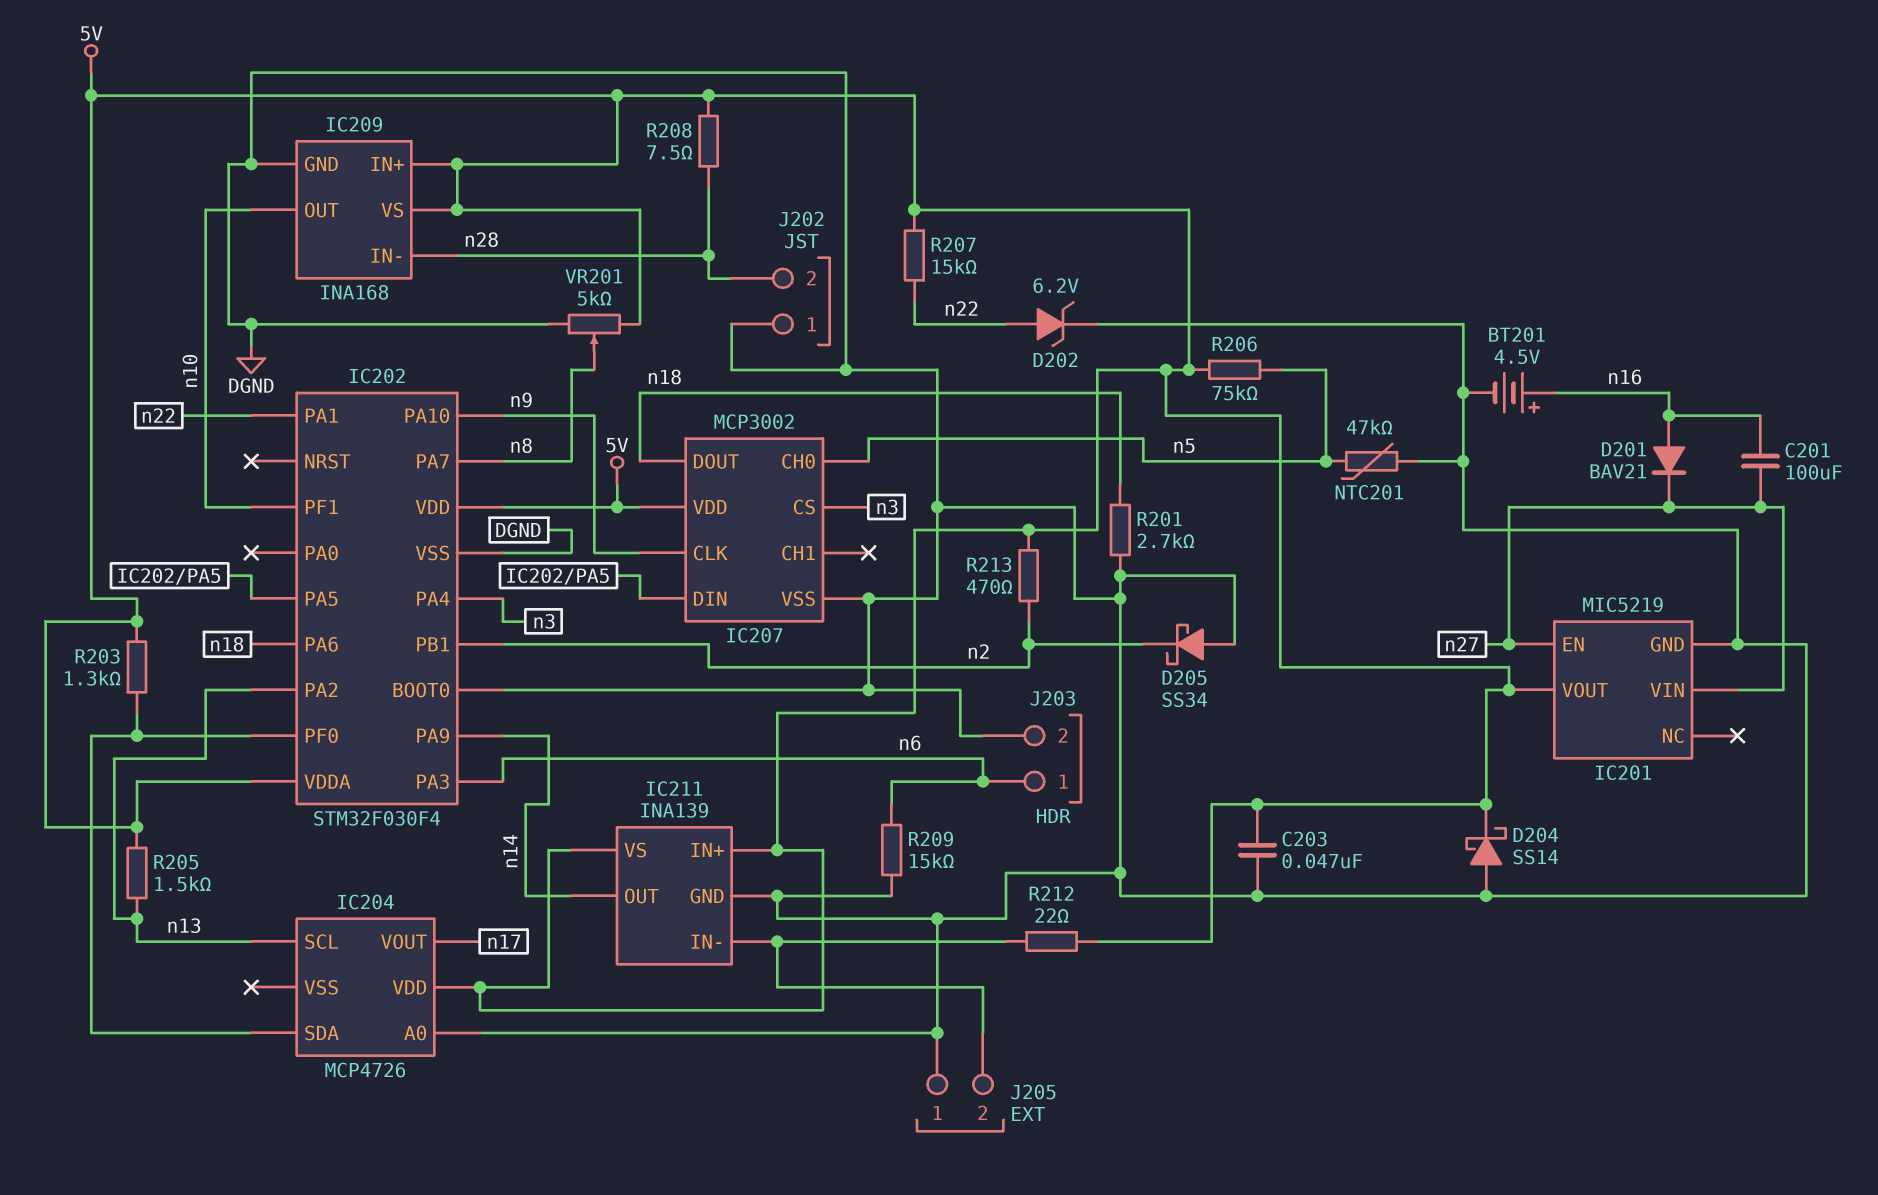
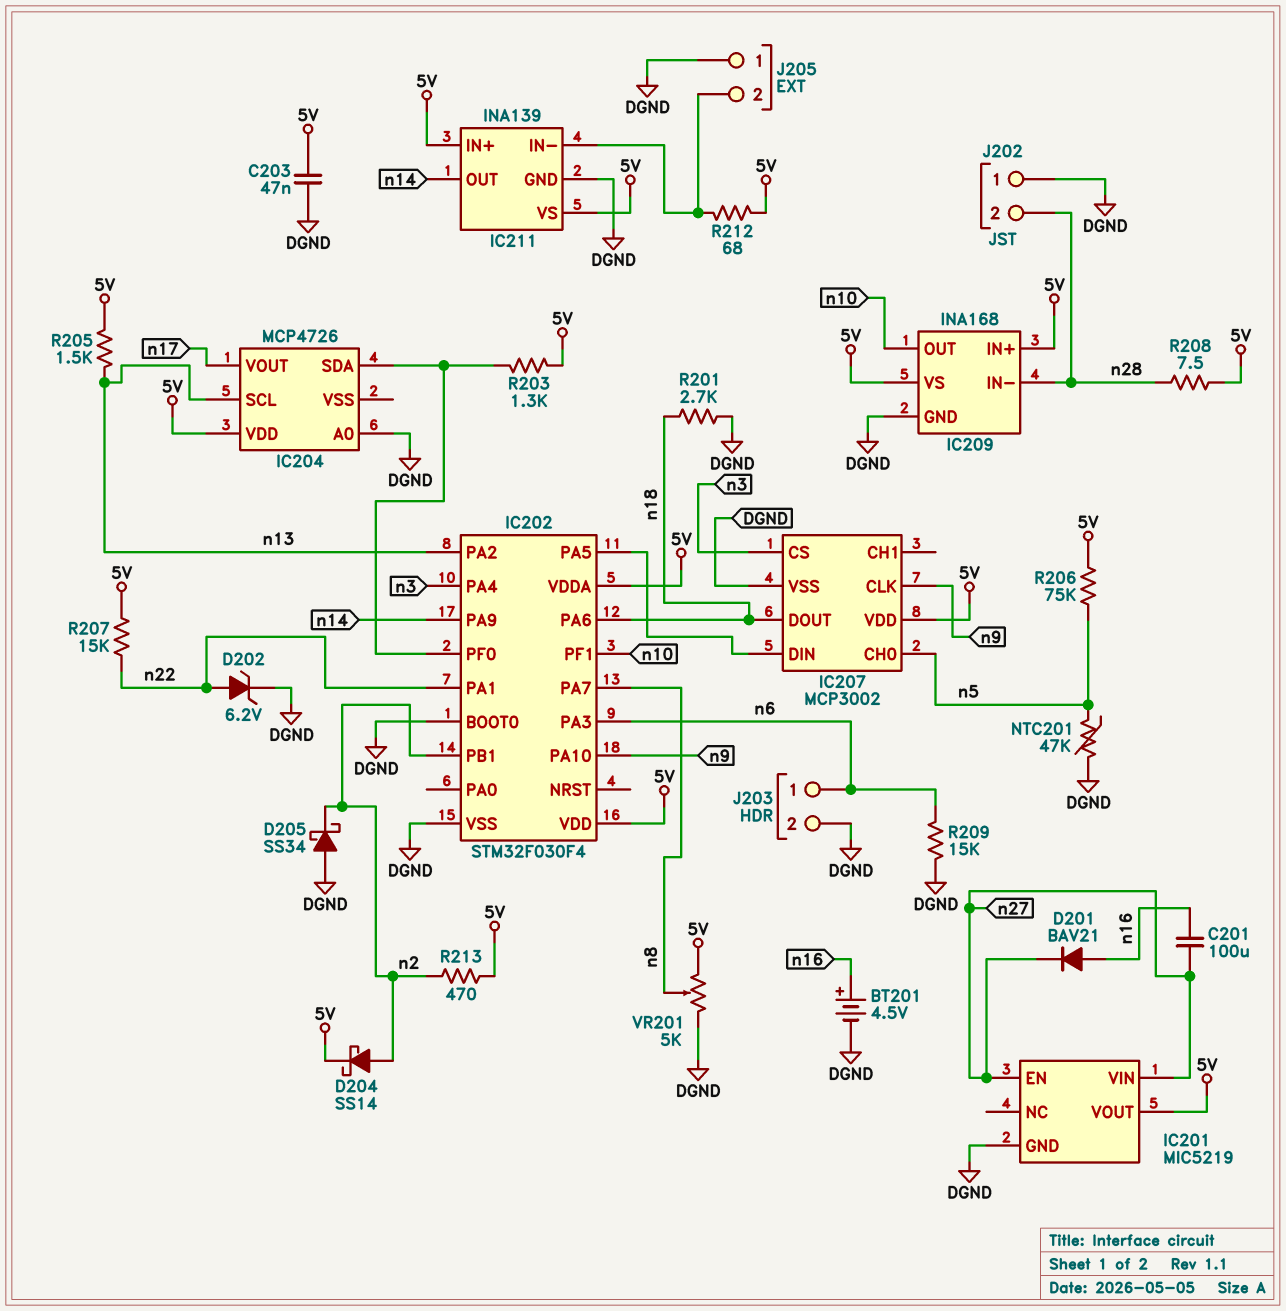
D204: schottky SS14 (A DGND, K 5V) -> schottky SS14 (A n2, K 5V)
R212: 22 (5V, IC211/IN-) -> 68 (5V, IC211/IN-)

